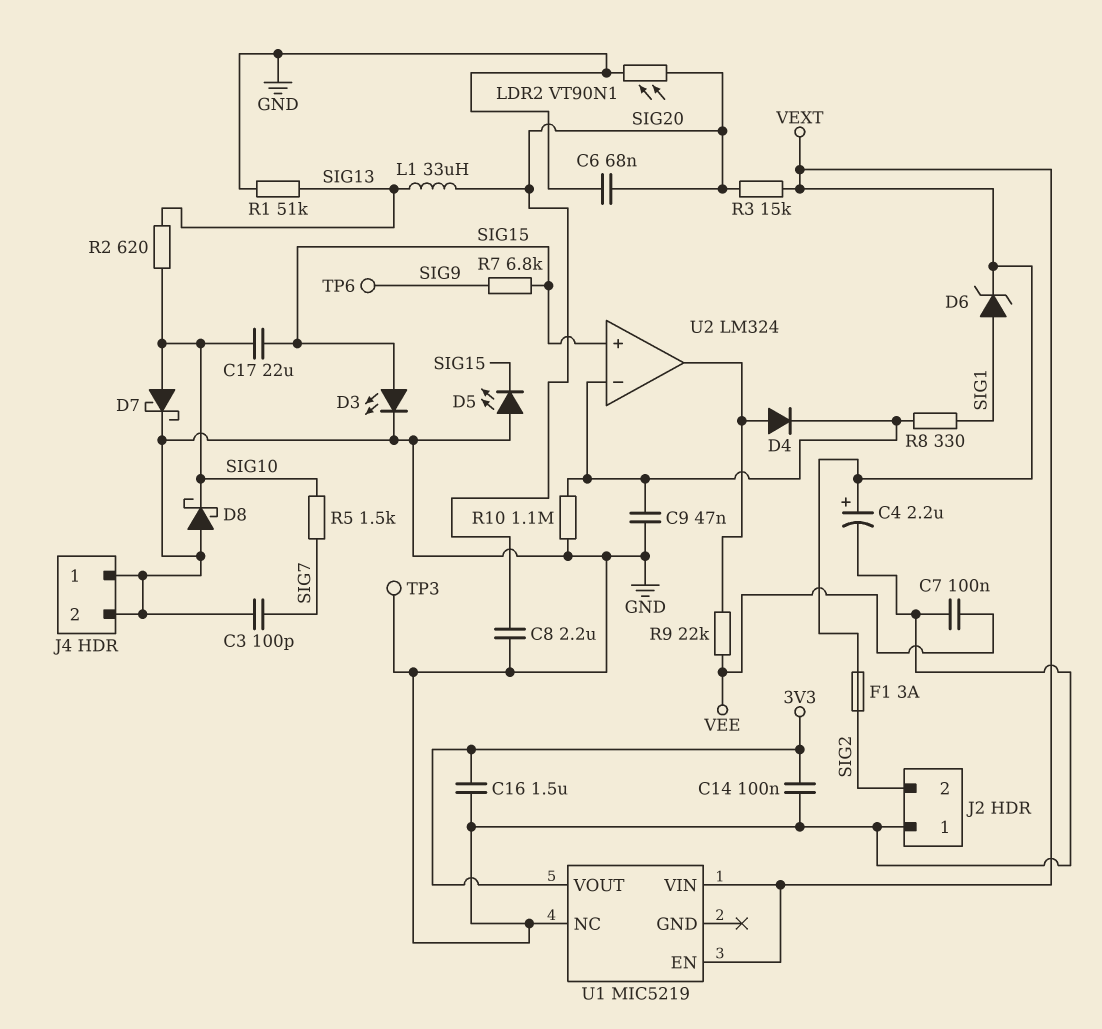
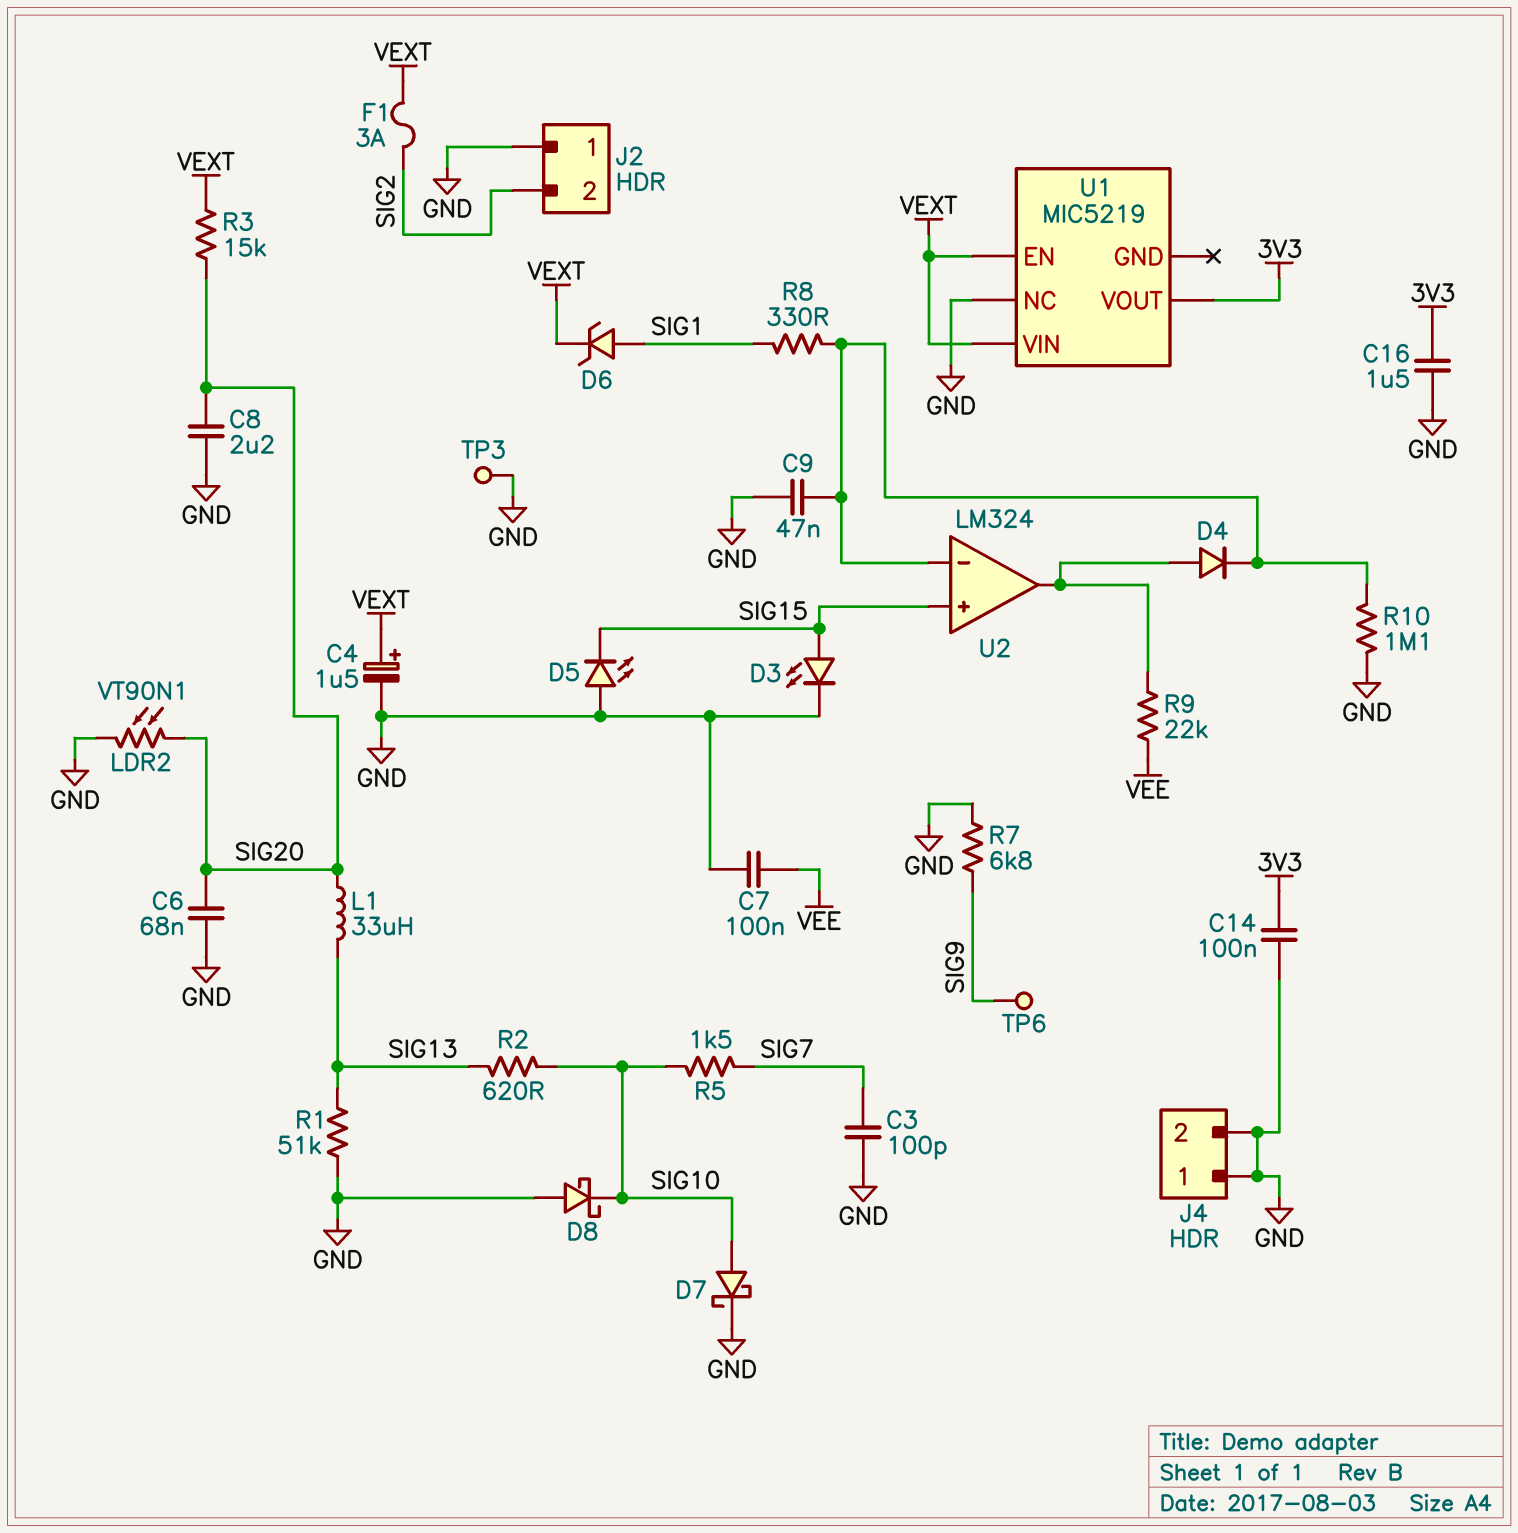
C4: 2.2uF (plus VEXT, minus GND) -> 1.5uF (plus VEXT, minus GND)
C17: 22uF (SIG10, SIG15) -> none
R7: 6.8k (SIG9, SIG15) -> 6.8k (GND, SIG9)

